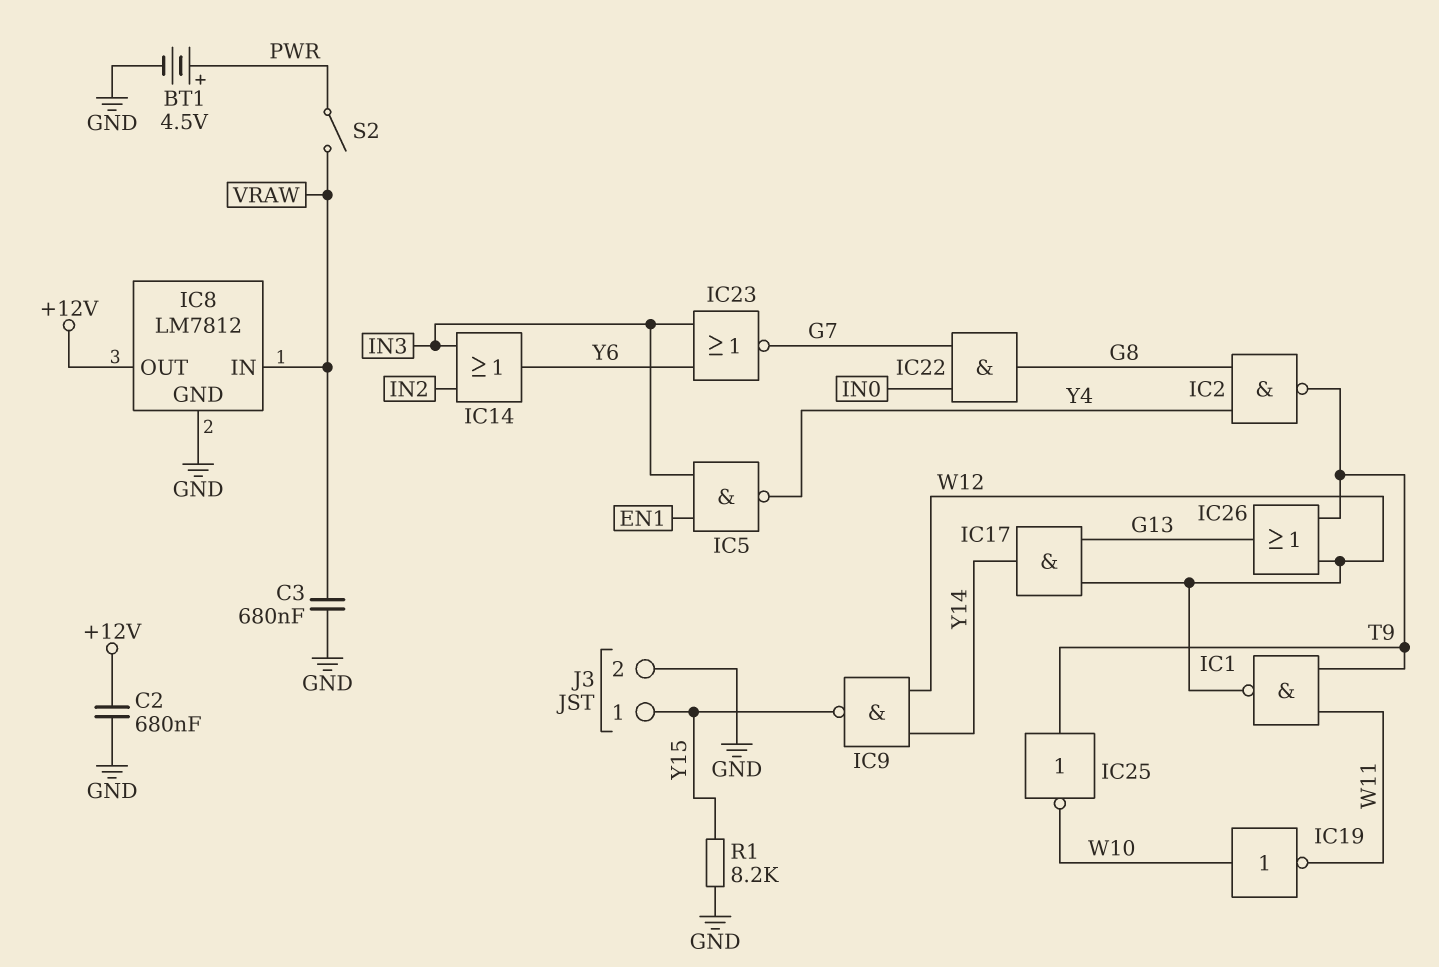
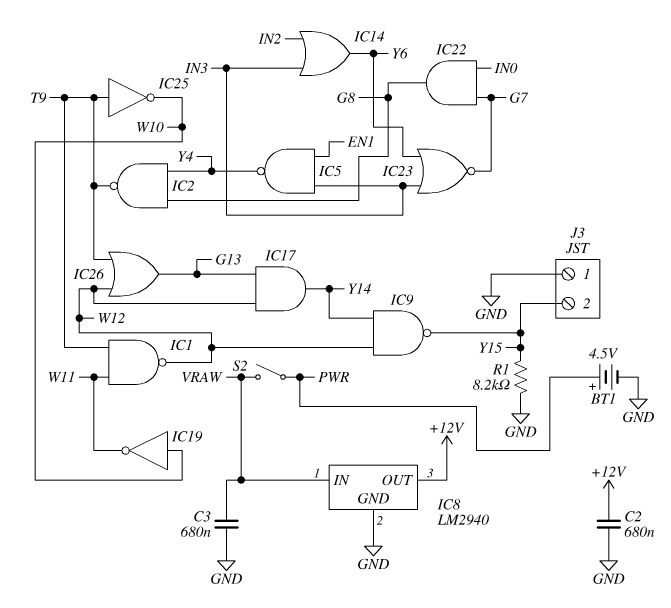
IC8: LM7812 -> LM2940
J3 pin 1: Y15 -> GND
J3 pin 2: GND -> Y15

